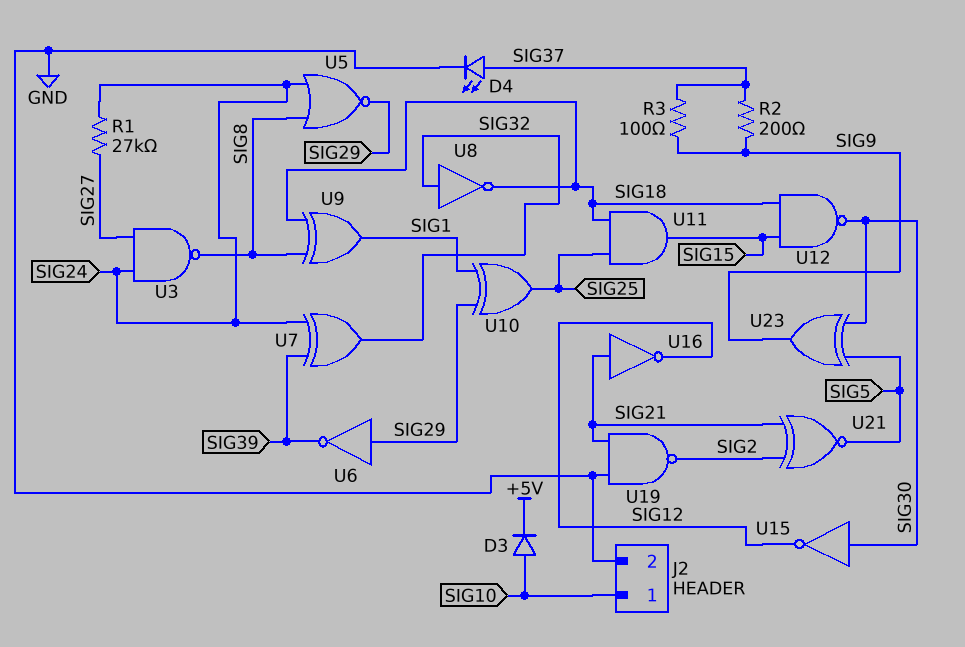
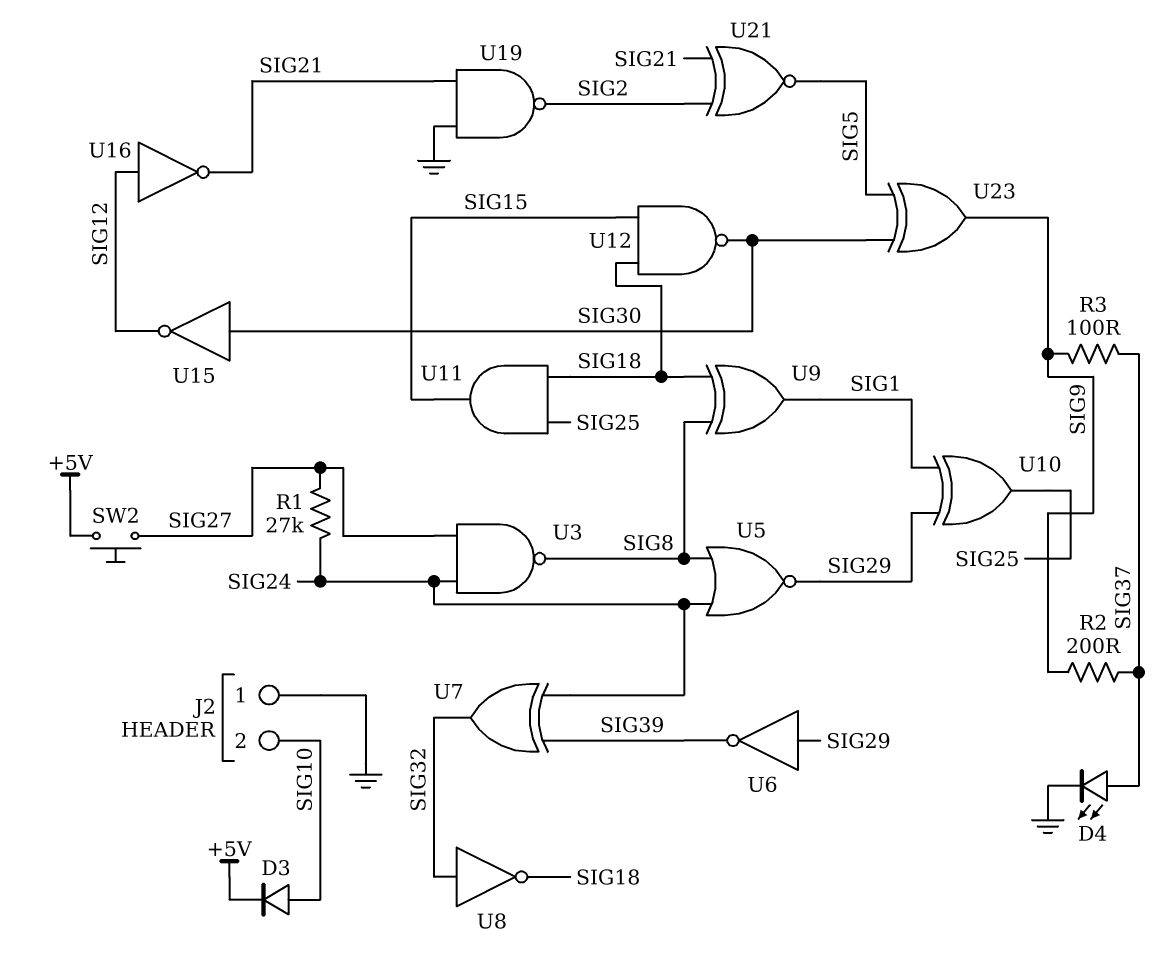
J2 pin 1: SIG10 -> GND
J2 pin 2: GND -> SIG10
SW2: none -> button (+5V, SIG27)
U16: NOT (in SIG21, out SIG12) -> NOT (in SIG12, out SIG21)

